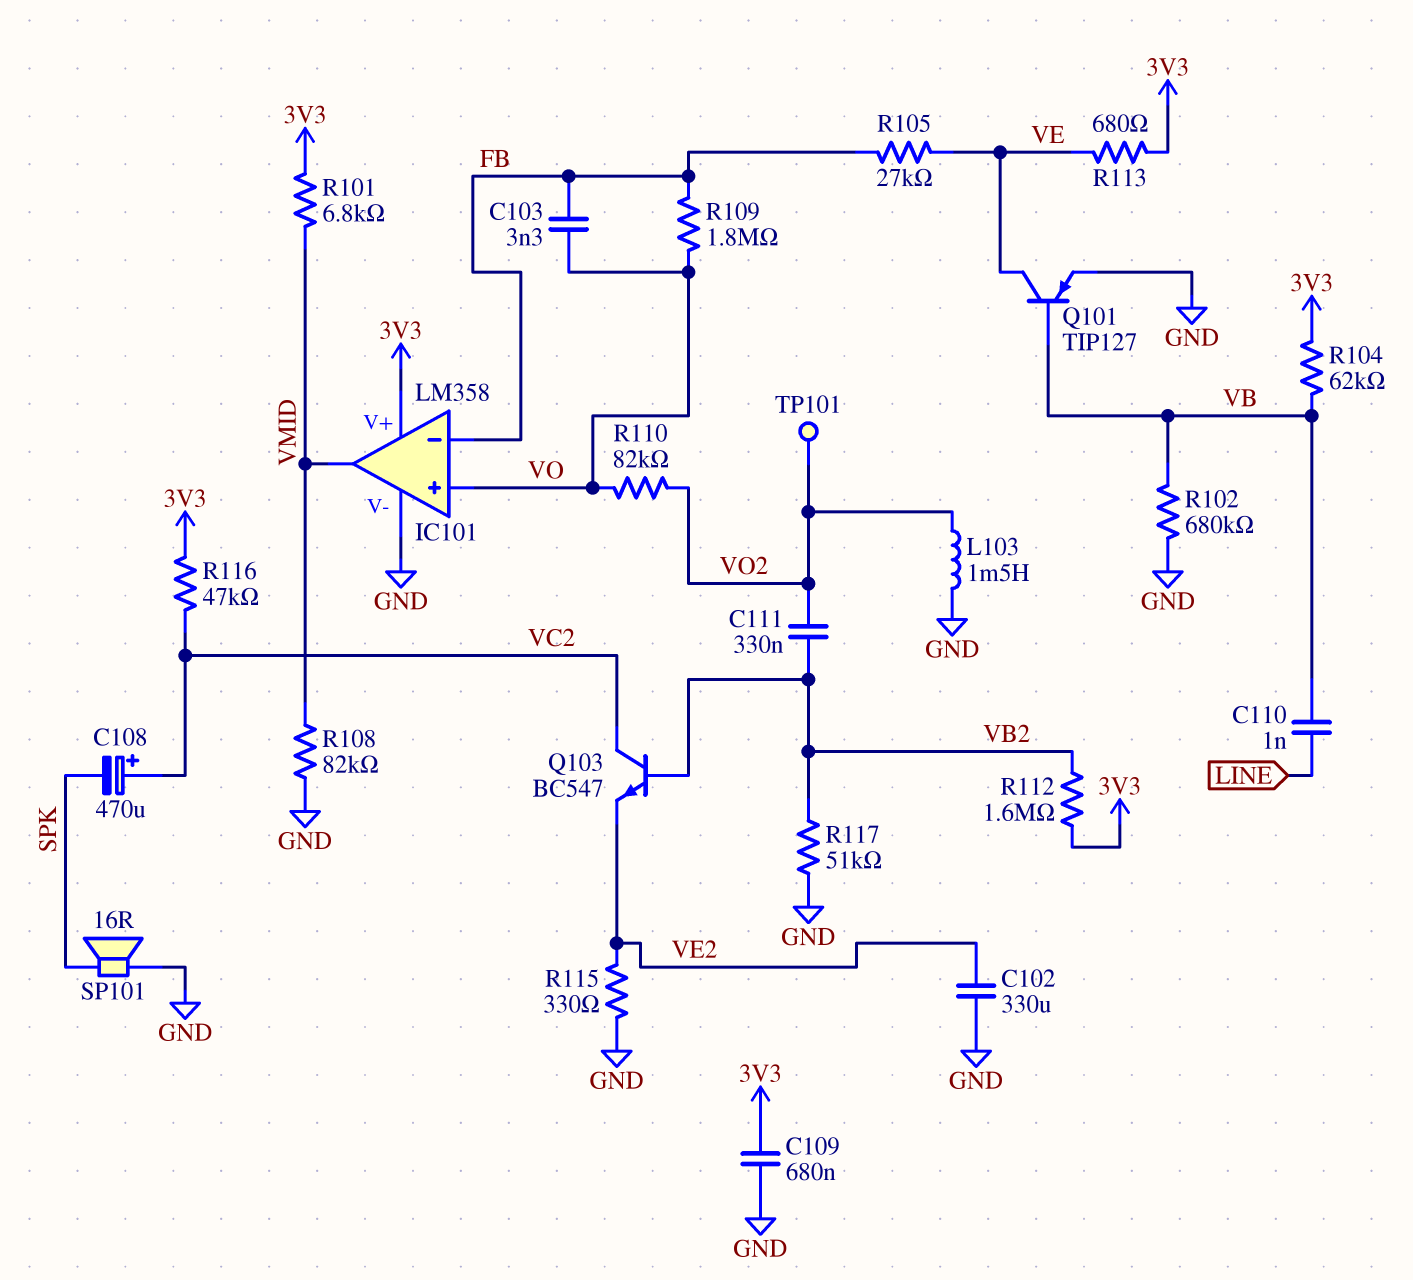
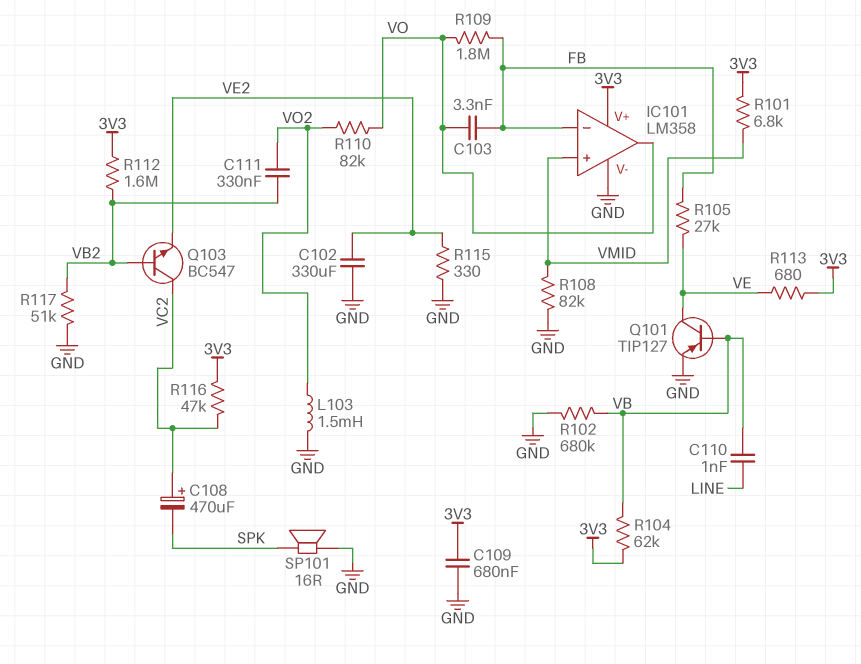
IC101 pin in+: VO -> VMID
IC101 pin out: VMID -> VO
TP101: test point (VO2) -> none

